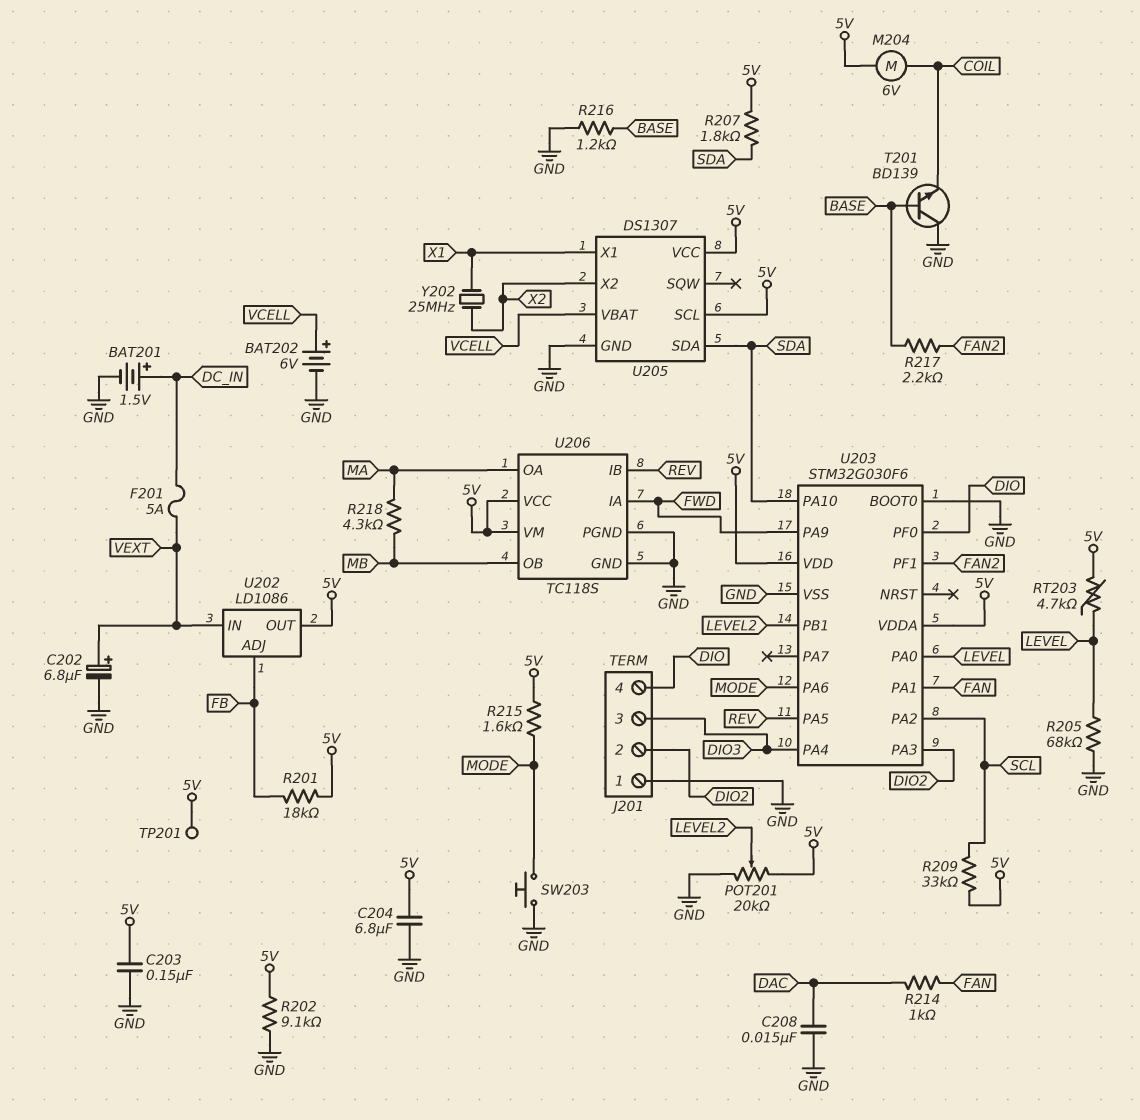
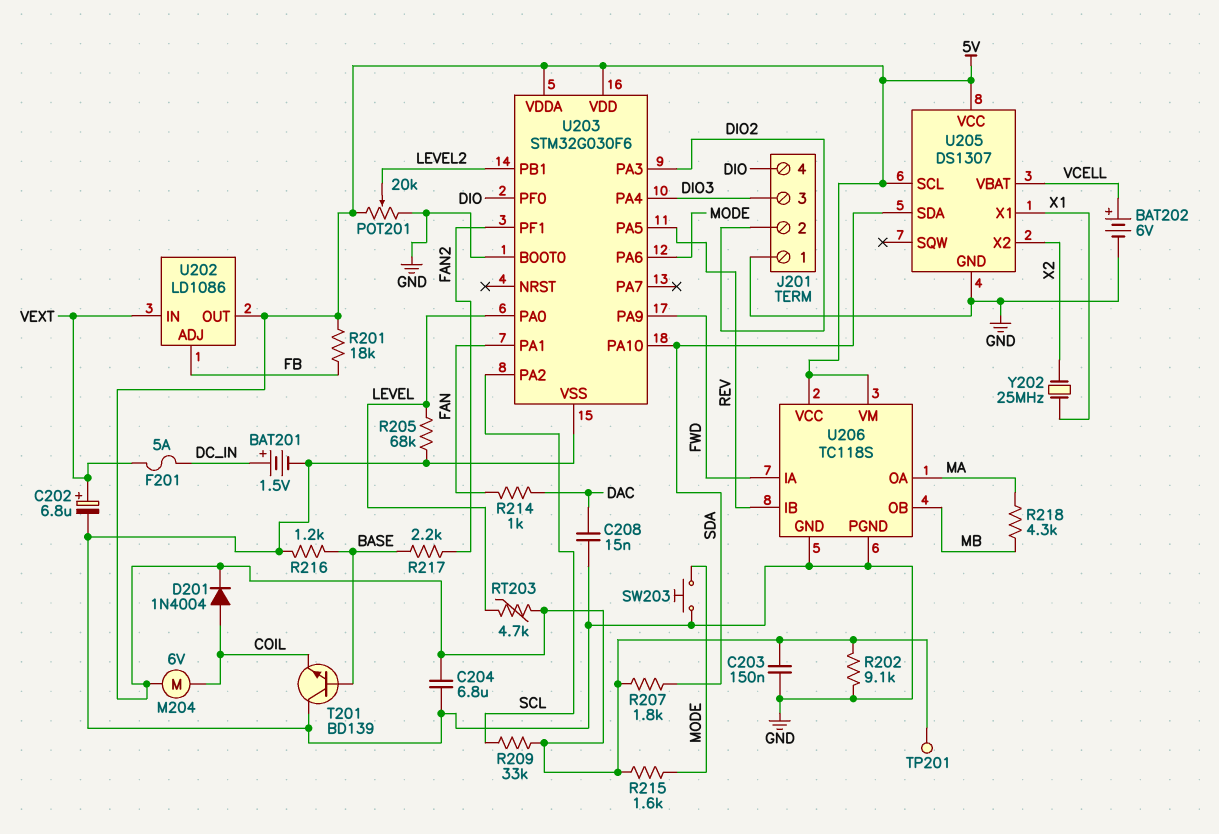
D201: none -> diode 1N4004 (A COIL, K 5V)

